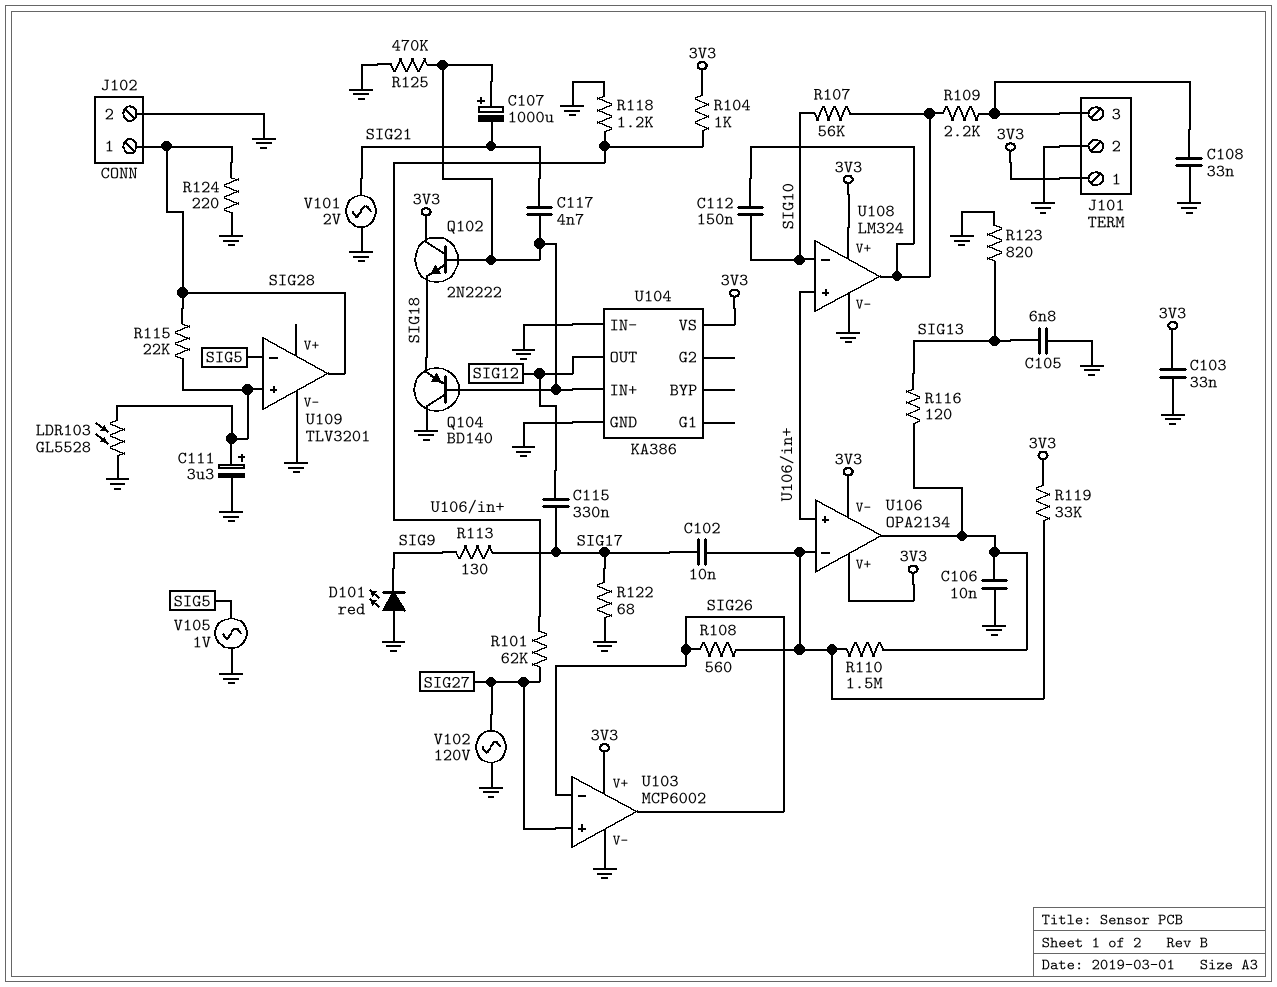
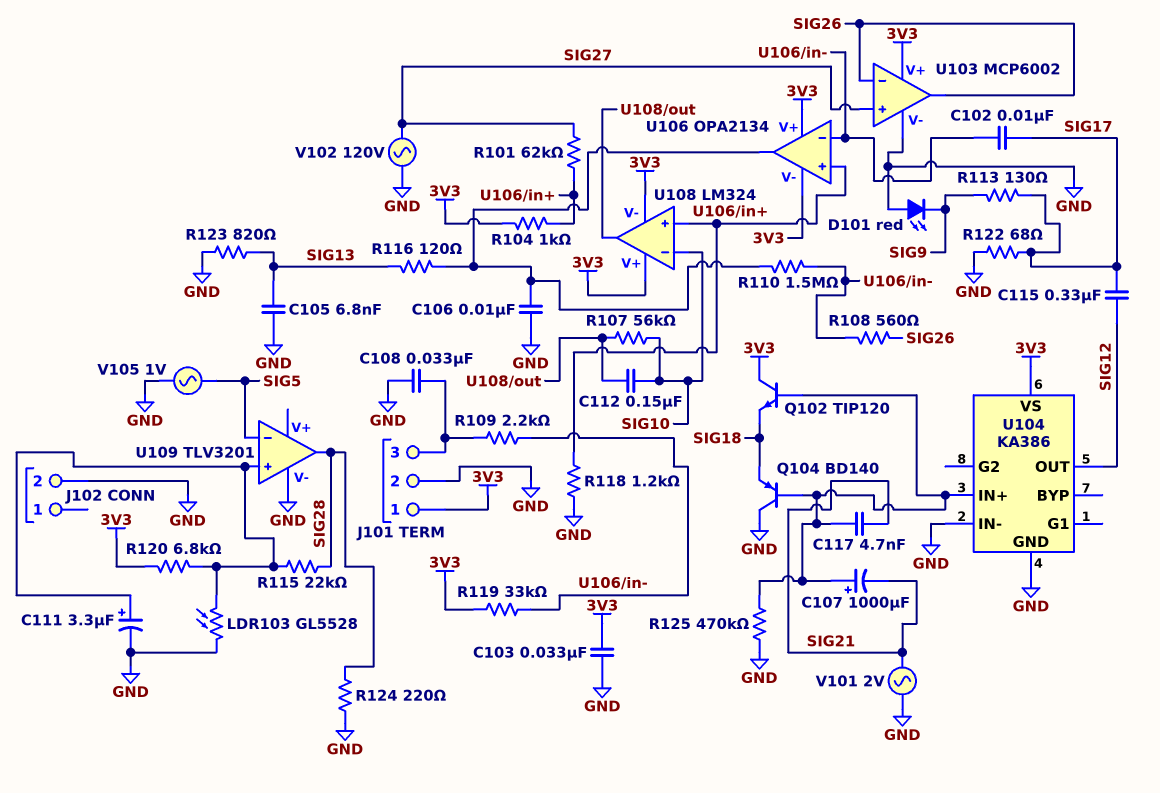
J102 pin 1: SIG28 -> none
Q102: NPN 2N2222 (B U104/IN+, C 3V3, E SIG18) -> NPN TIP120 (B U104/IN+, C 3V3, E SIG18)
R109: 2.2k (J101/3, U108/out) -> 2.2k (J101/3, U106/in-)
R120: none -> 6.8k (3V3, U109/in+)
U108 pin V-: GND -> 3V3

